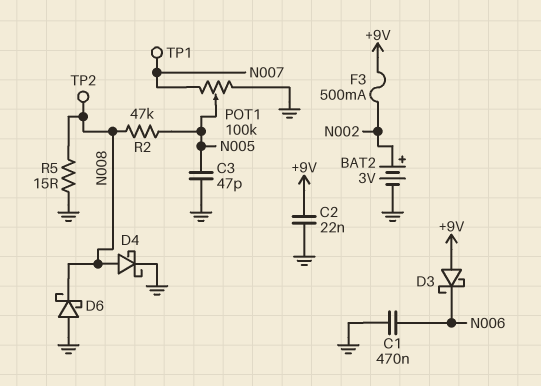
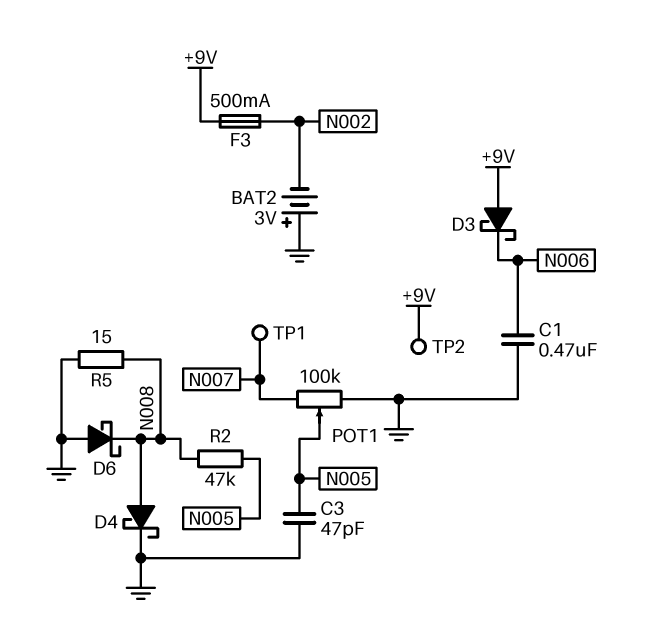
BAT2: 3V (plus N002, minus GND) -> 3V (plus GND, minus N002)
C2: 22nF (+9V, GND) -> none
TP2: test point (N008) -> test point (+9V)

